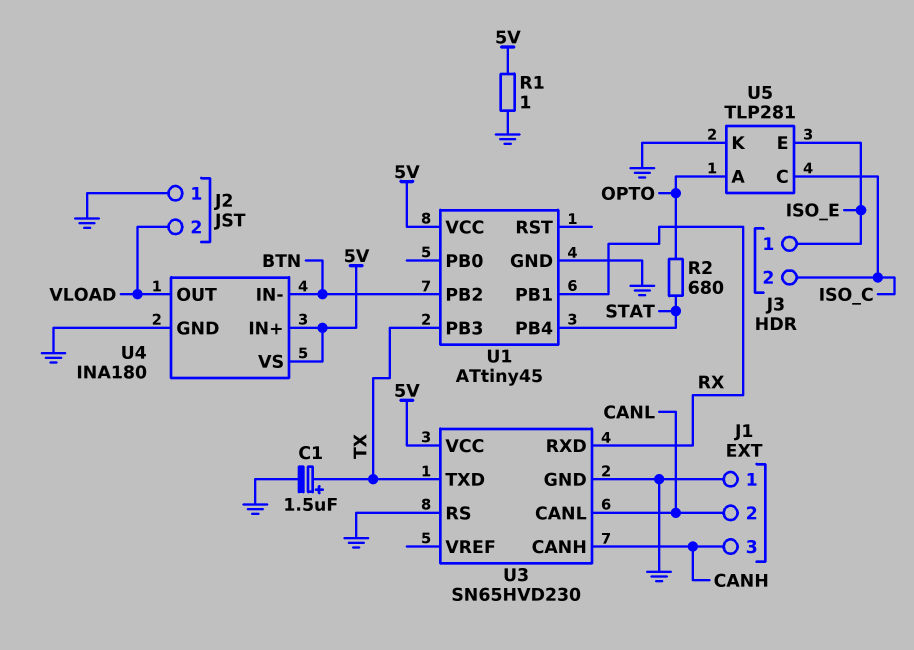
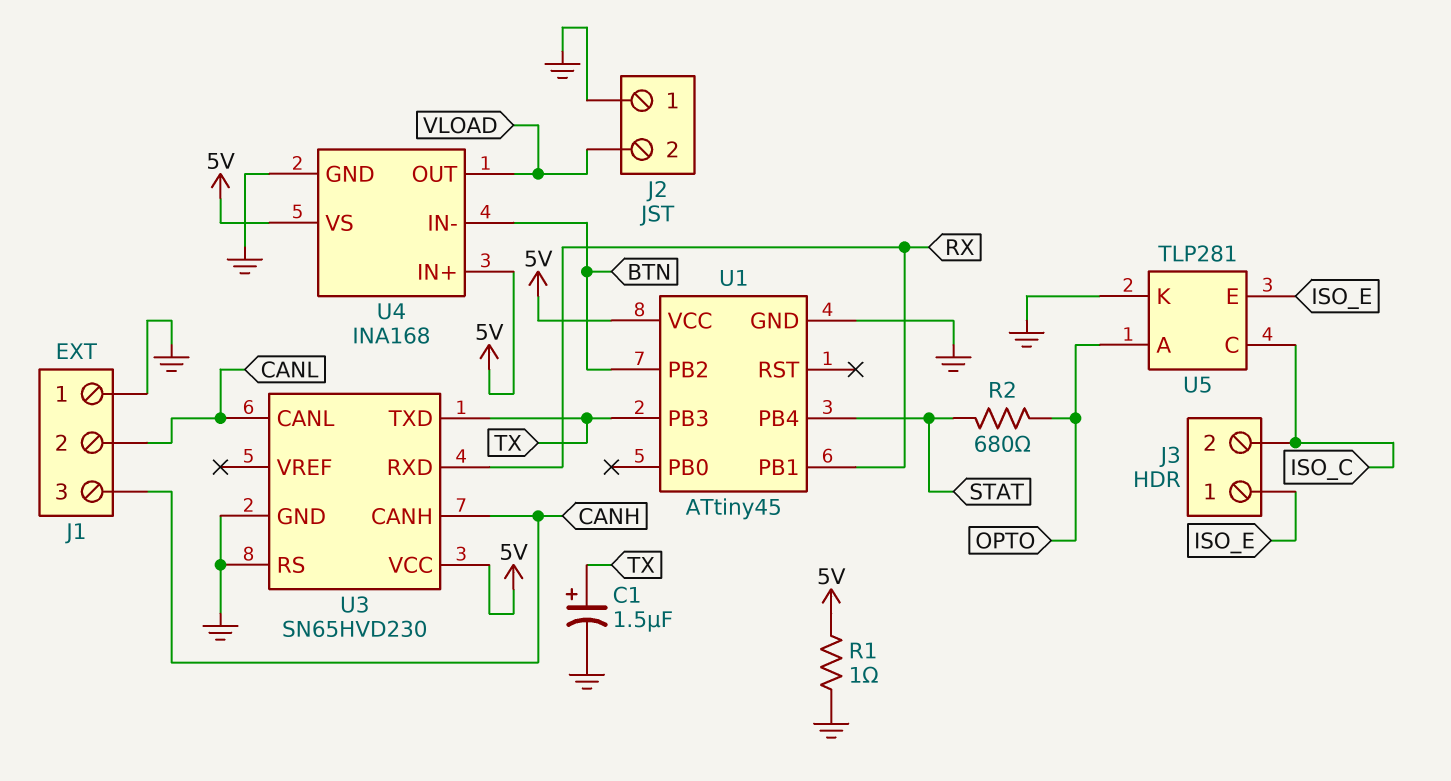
U4: INA180 -> INA168

